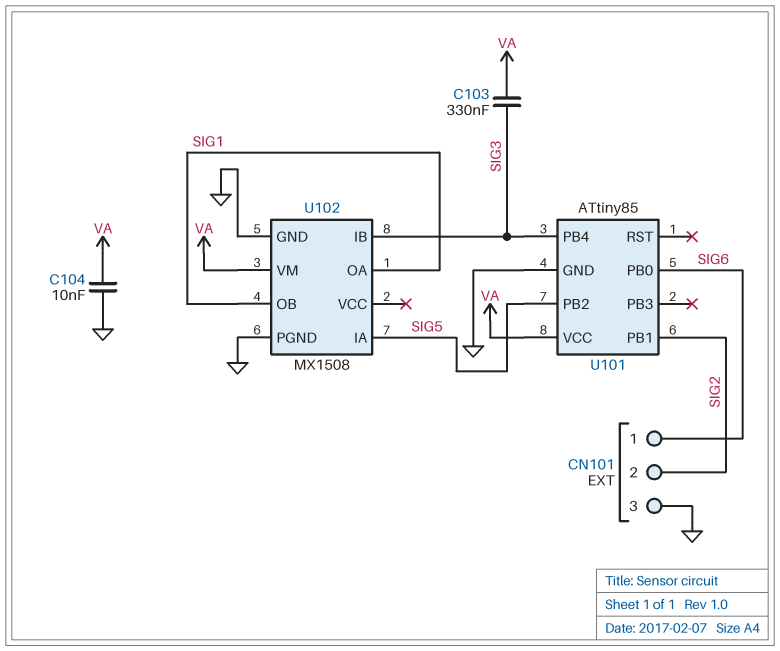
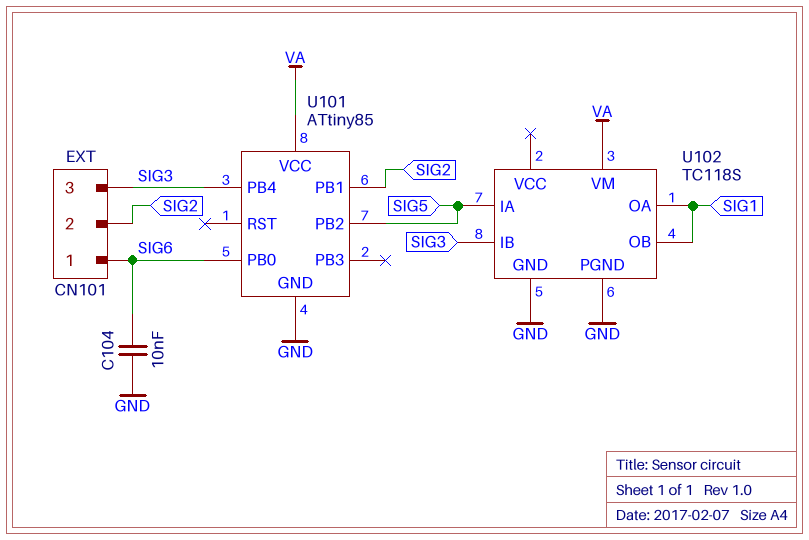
C103: 330nF (SIG3, VA) -> none
C104: 10nF (GND, VA) -> 10nF (GND, SIG6)
CN101 pin 3: GND -> SIG3
U102: MX1508 -> TC118S

